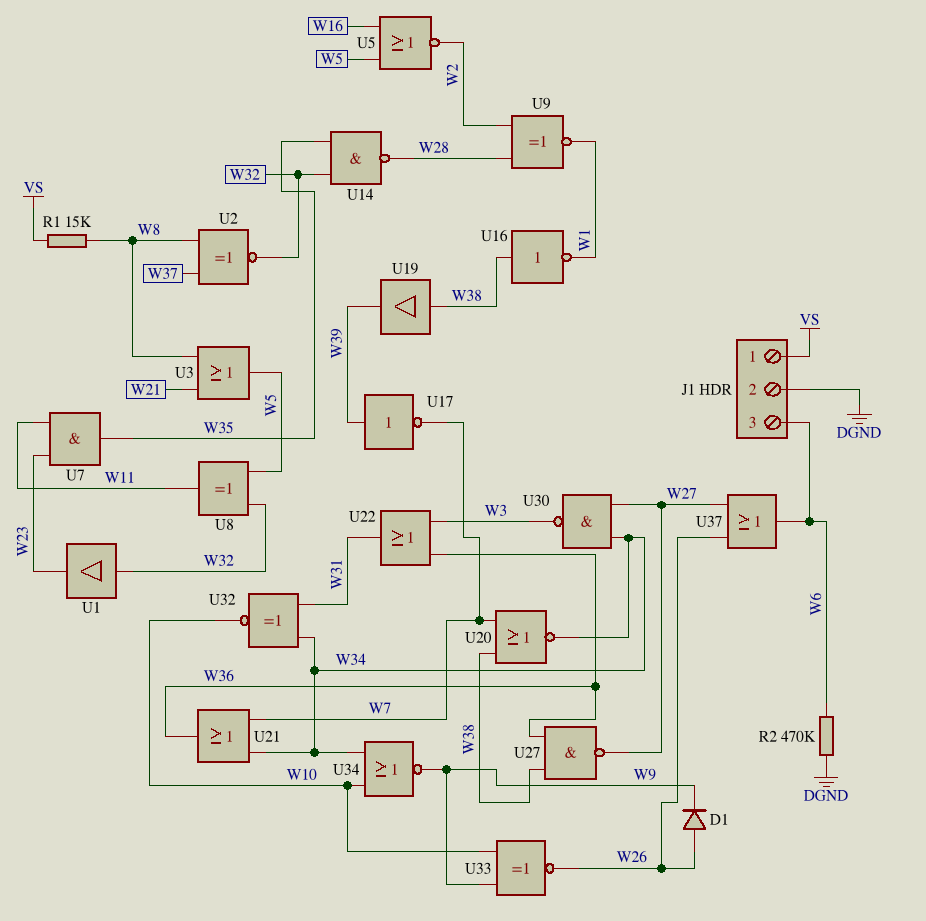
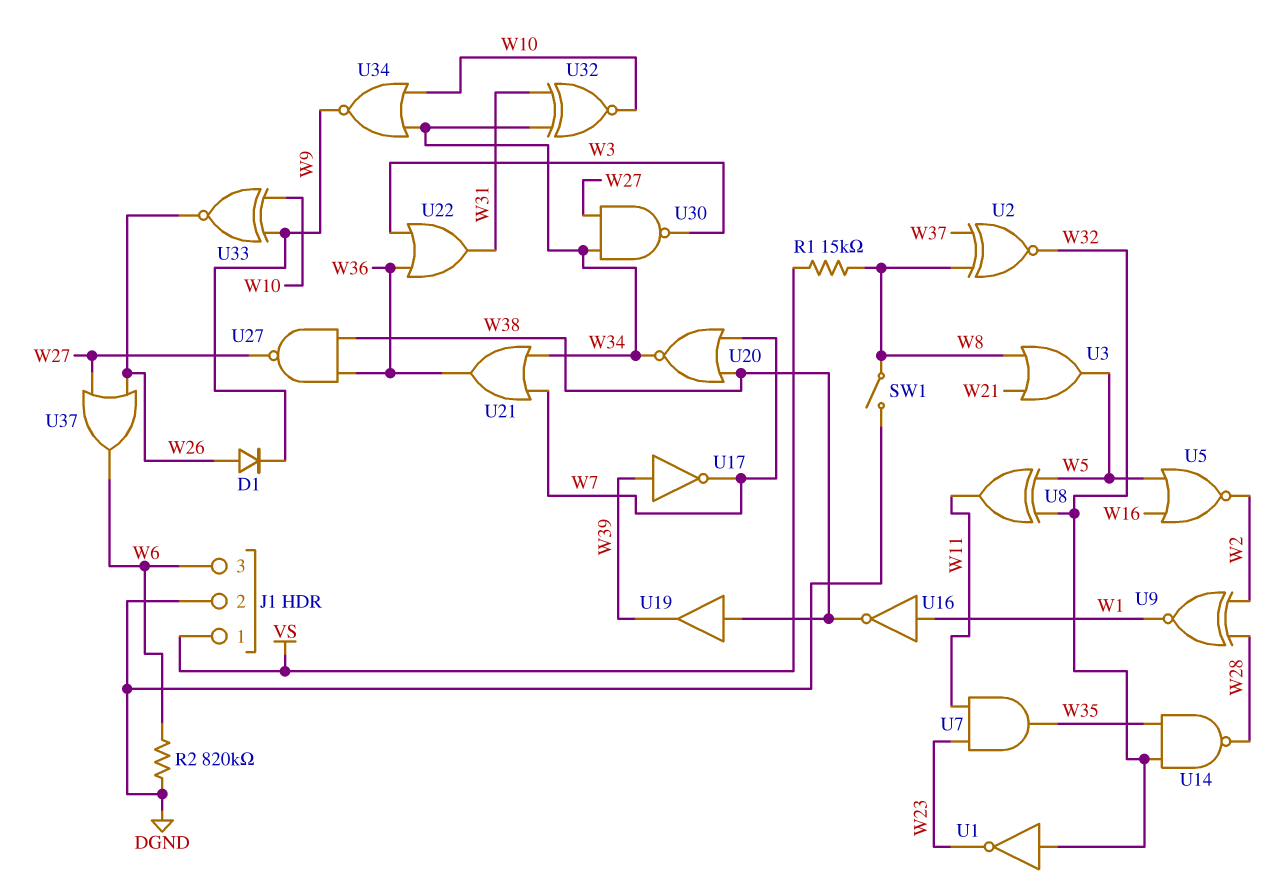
R2: 470k (DGND, W6) -> 820k (DGND, W6)
SW1: none -> switch (DGND, W8)
U1: buffer (in W32, out W23) -> NOT (in W32, out W23)
U16: NOT (in W38, out W1) -> NOT (in W1, out W38)

